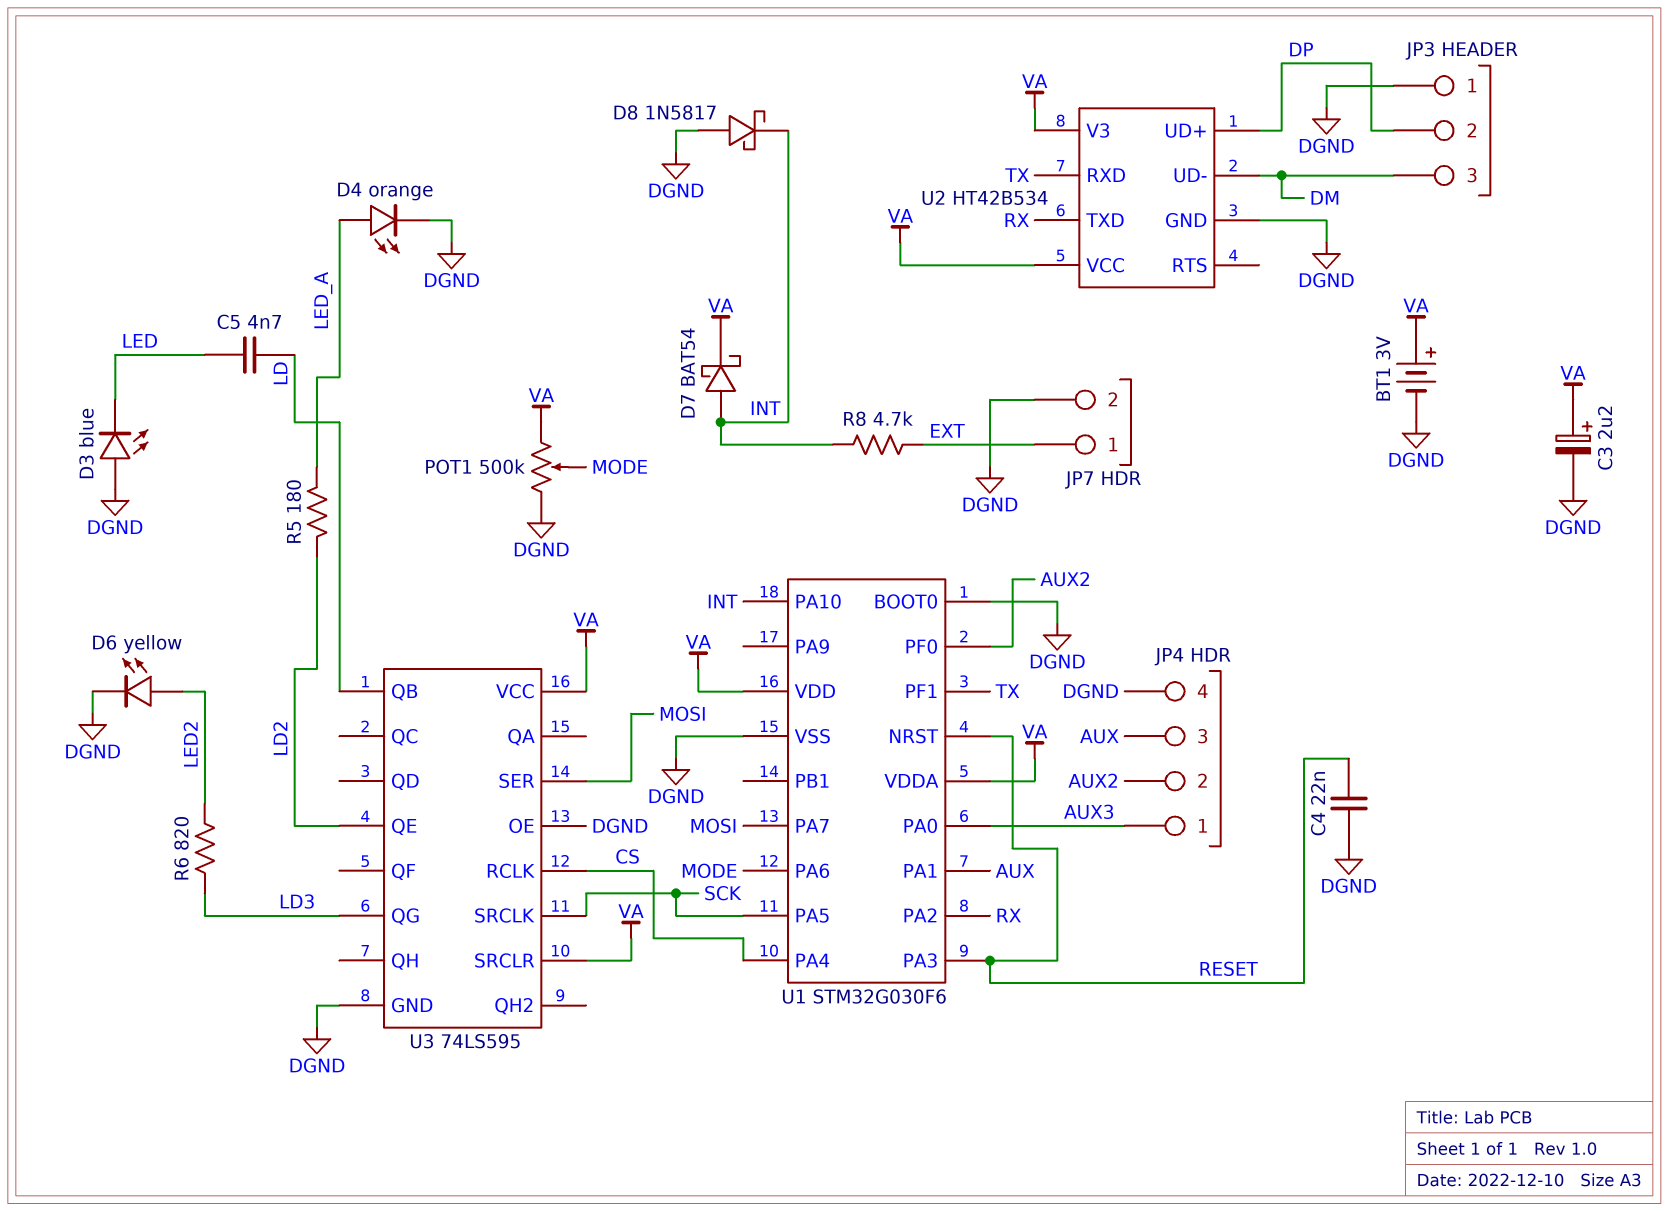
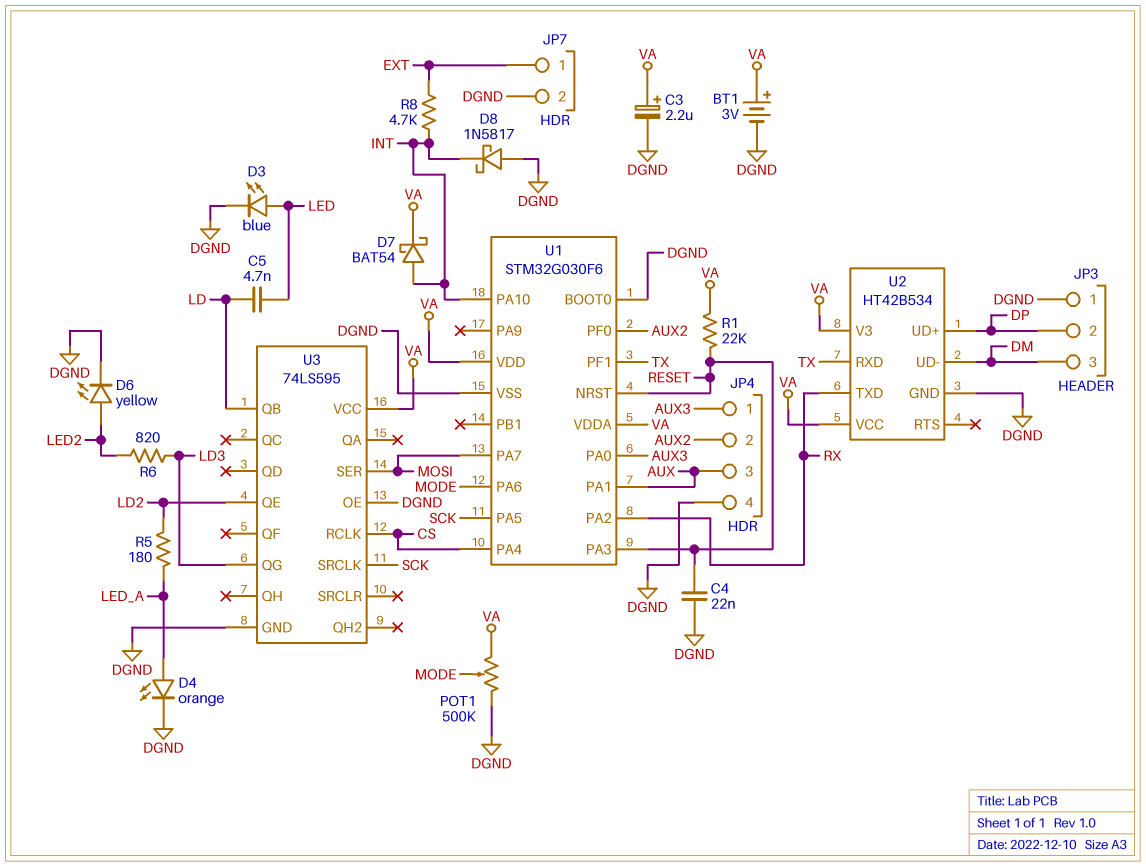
D3: LED blue (A DGND, K LED) -> LED blue (A LED, K DGND)
R1: none -> 22k (RESET, VA)
U3 pin SRCLR: VA -> none

